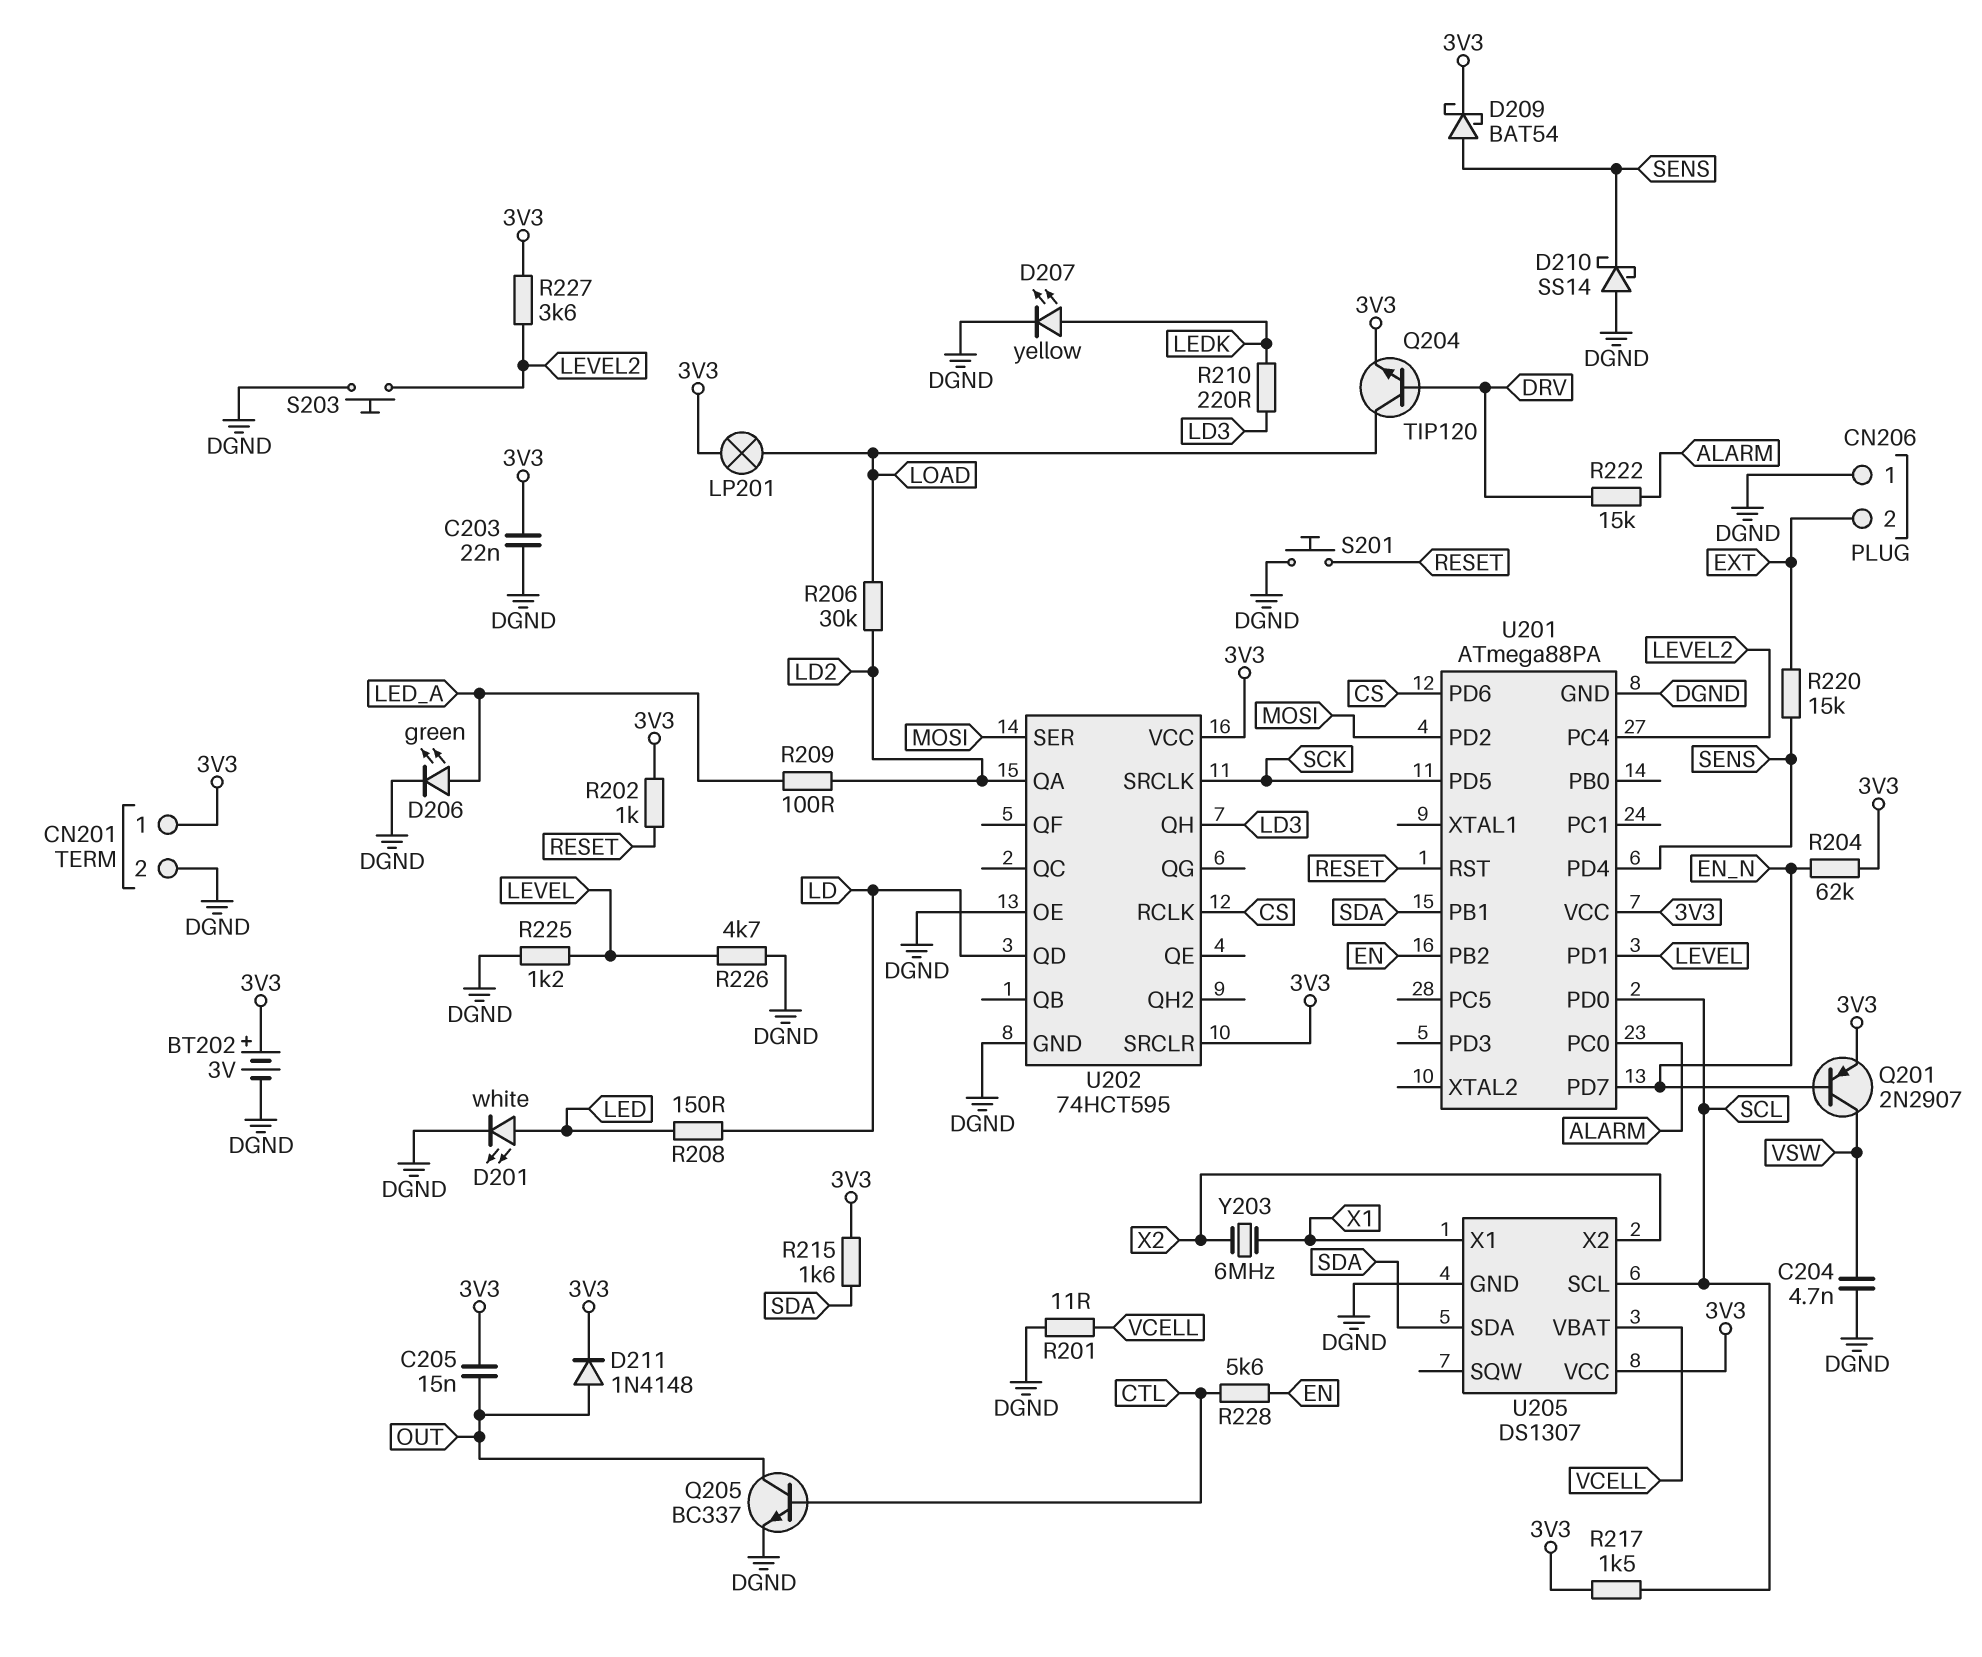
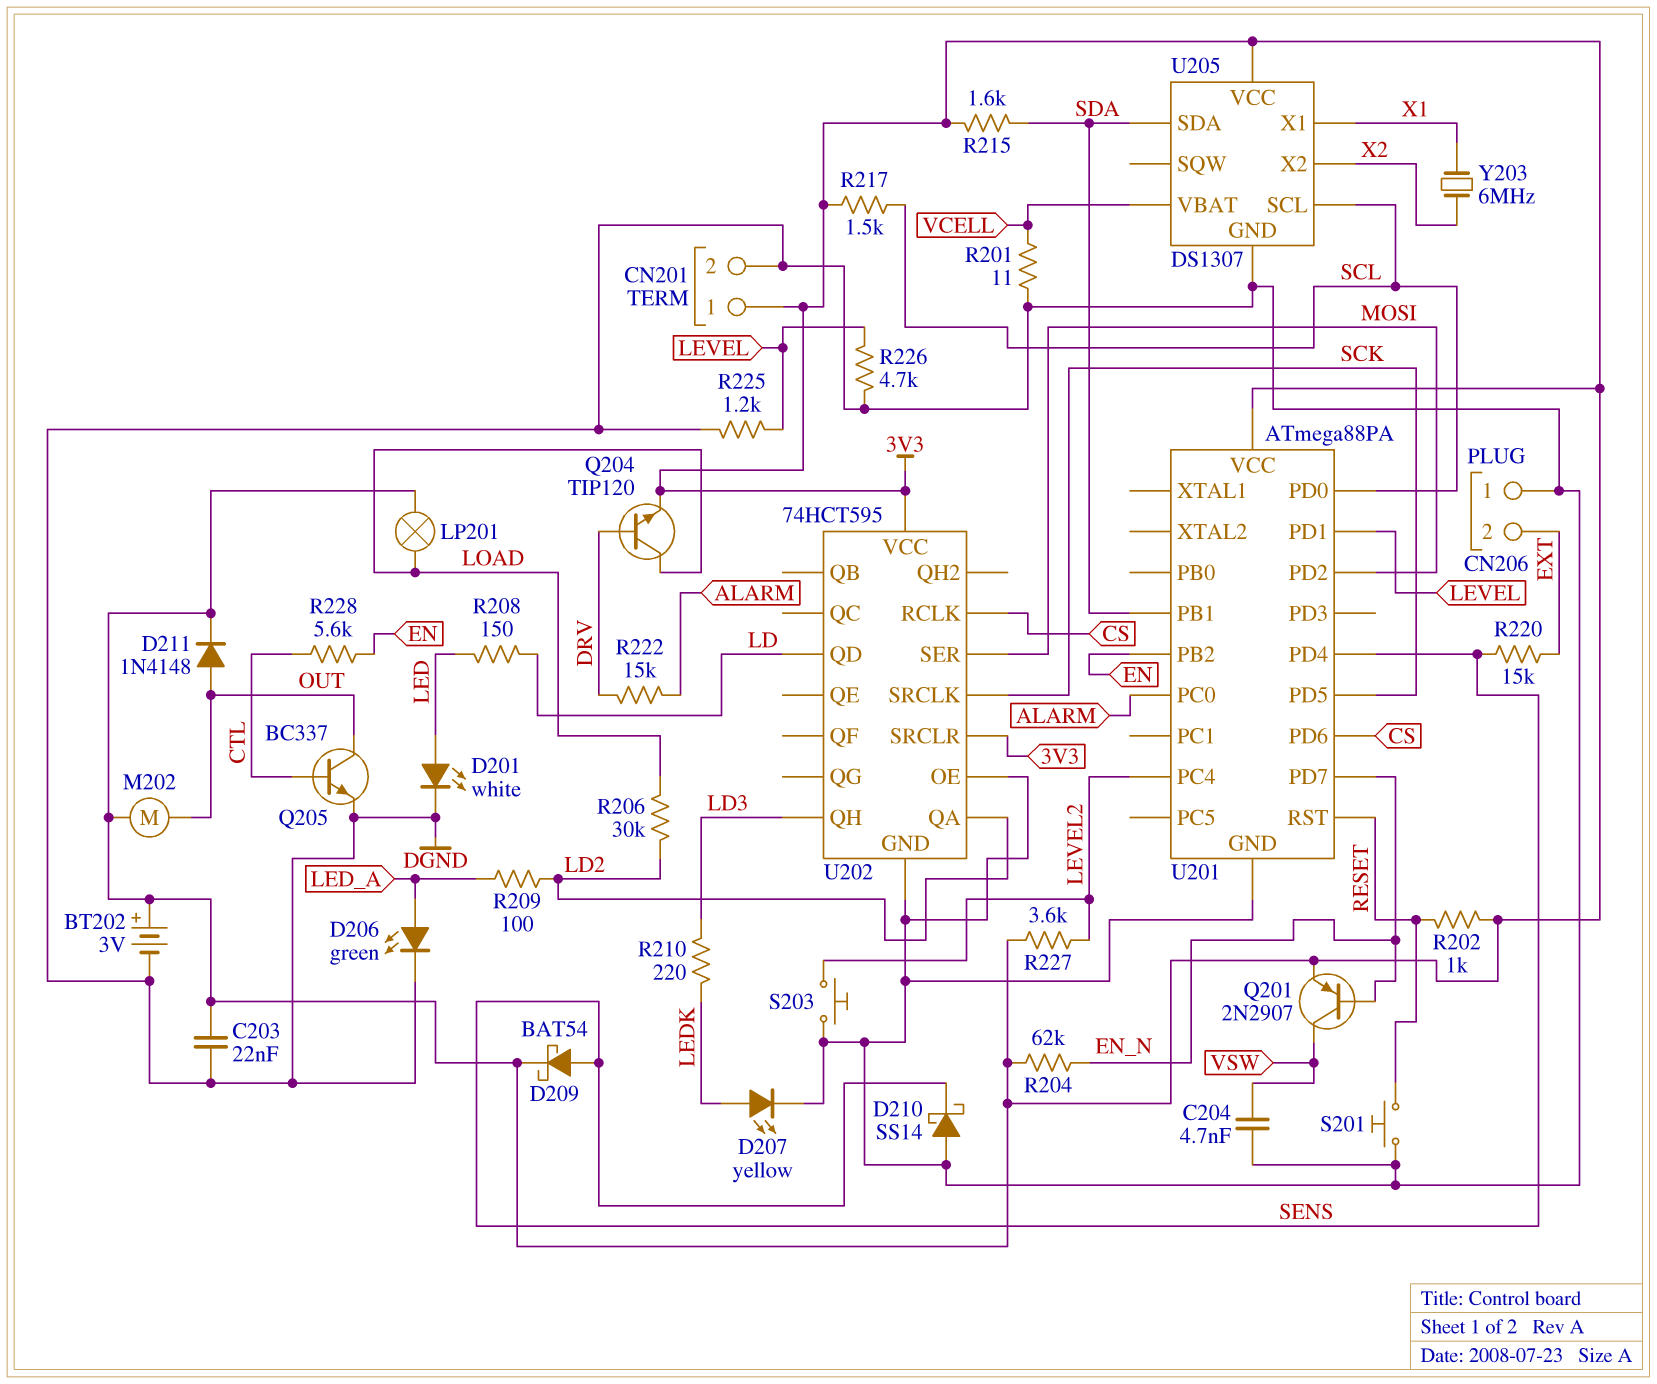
C205: 15nF (3V3, OUT) -> none
M202: none -> motor (3V3, OUT)

